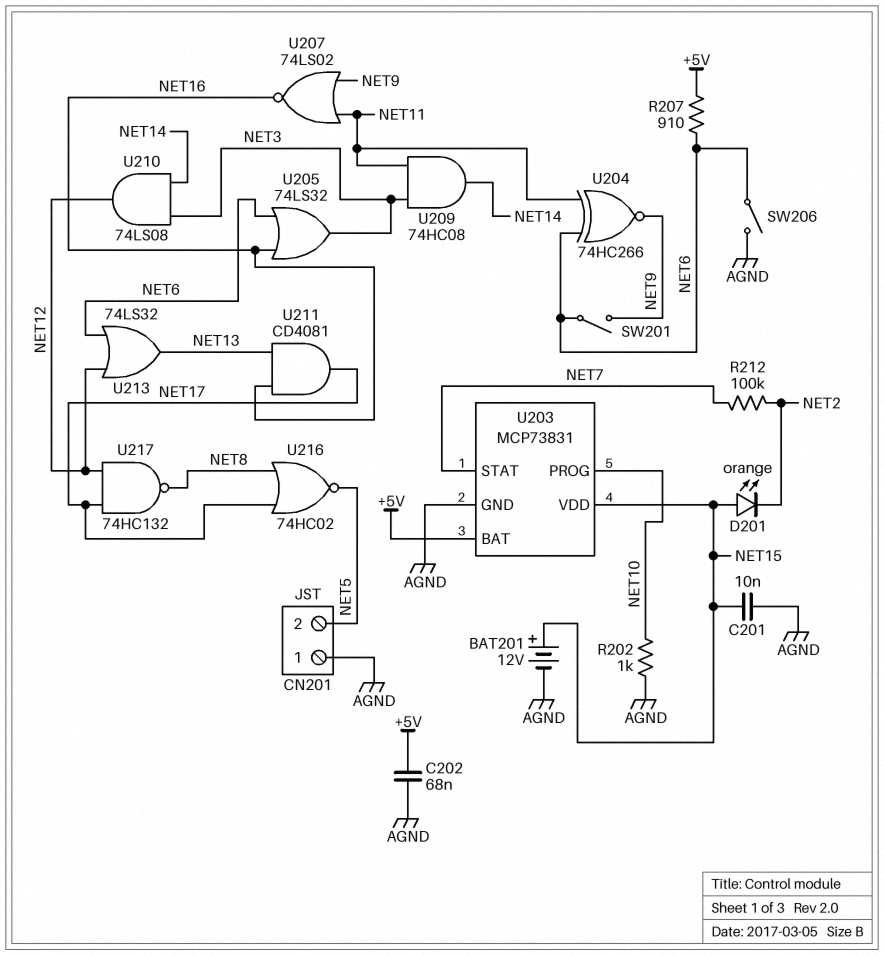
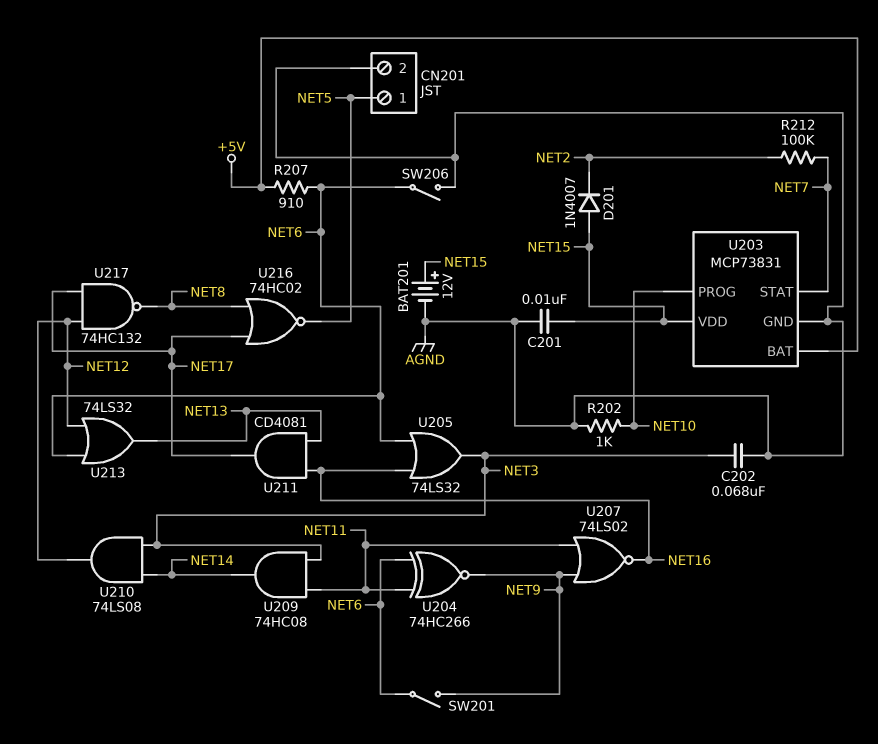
C202: 68nF (+5V, AGND) -> 68nF (AGND, NET3)
CN201 pin 1: AGND -> NET5
CN201 pin 2: NET5 -> AGND
D201: LED orange (A NET15, K NET2) -> diode 1N4007 (A NET15, K NET2)

